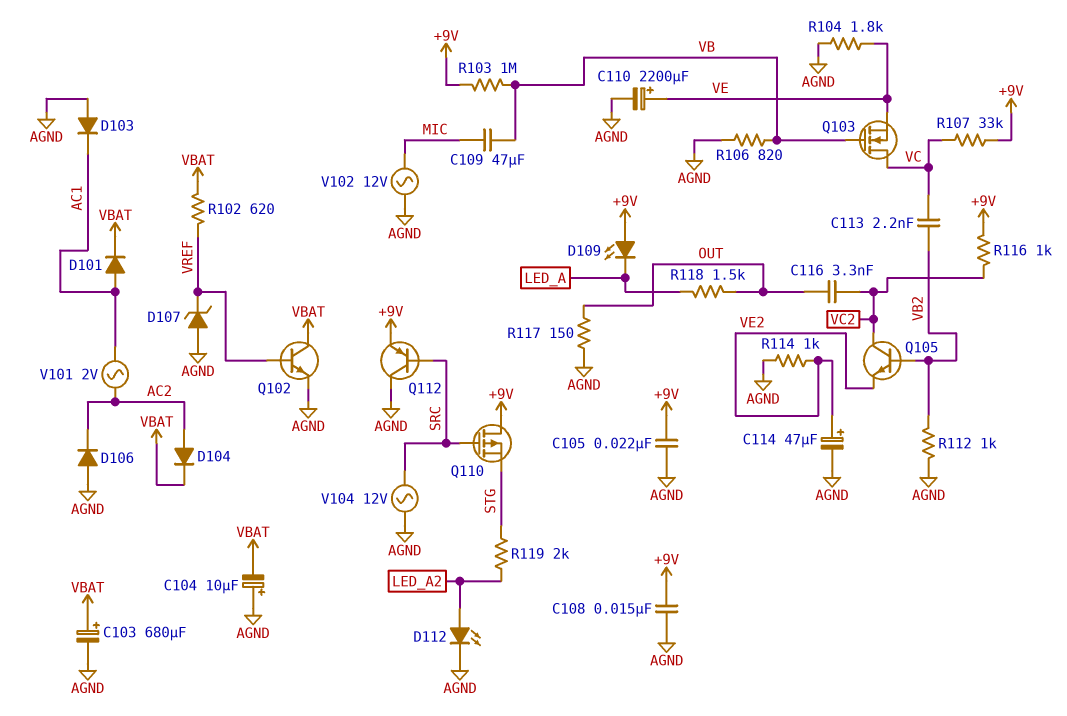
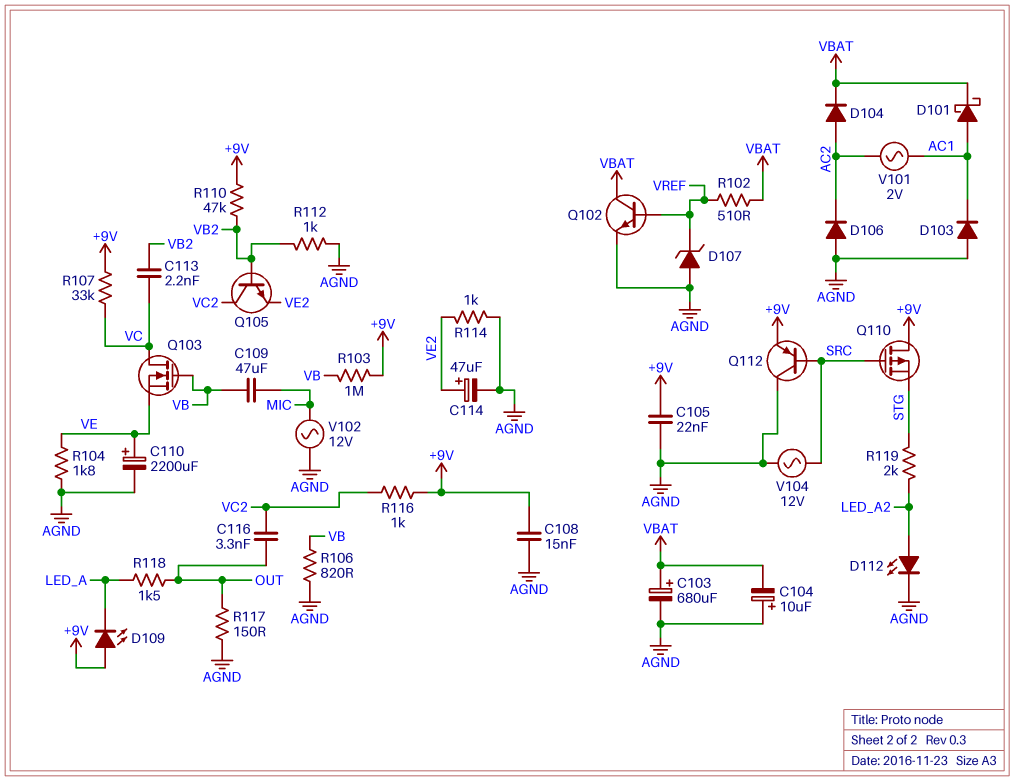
D101: diode (A AC1, K VBAT) -> schottky (A AC1, K VBAT)
R102: 620 (VBAT, VREF) -> 510 (VBAT, VREF)
R110: none -> 47k (+9V, VB2)

